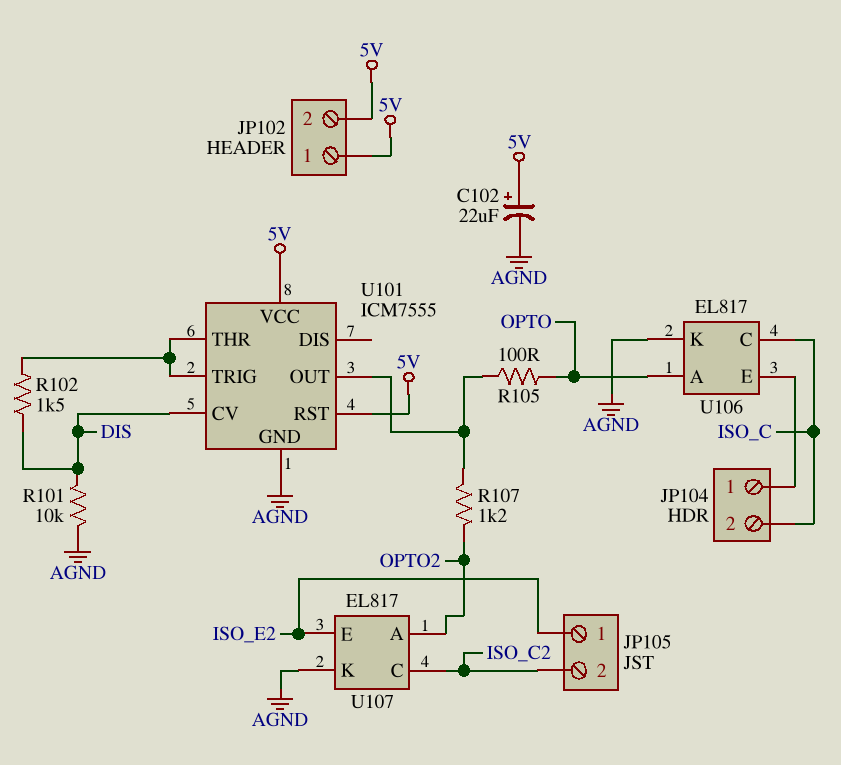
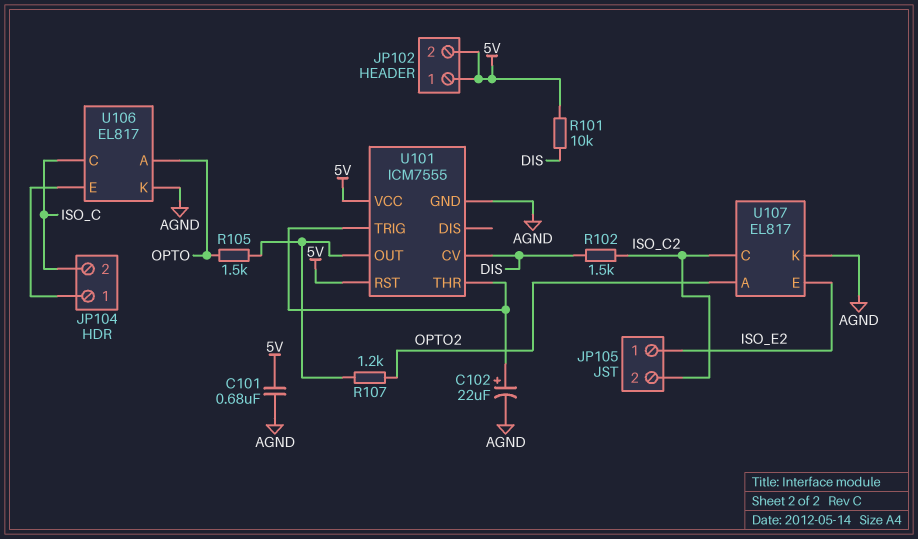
C101: none -> 680nF (5V, AGND)
C102: 22uF (plus 5V, minus AGND) -> 22uF (plus U101/THR, minus AGND)
R101: 10k (AGND, DIS) -> 10k (5V, DIS)
R102: 1.5k (DIS, U101/THR) -> 1.5k (DIS, ISO_C2)
R105: 100 (OPTO, U101/OUT) -> 1.5k (OPTO, U101/OUT)

